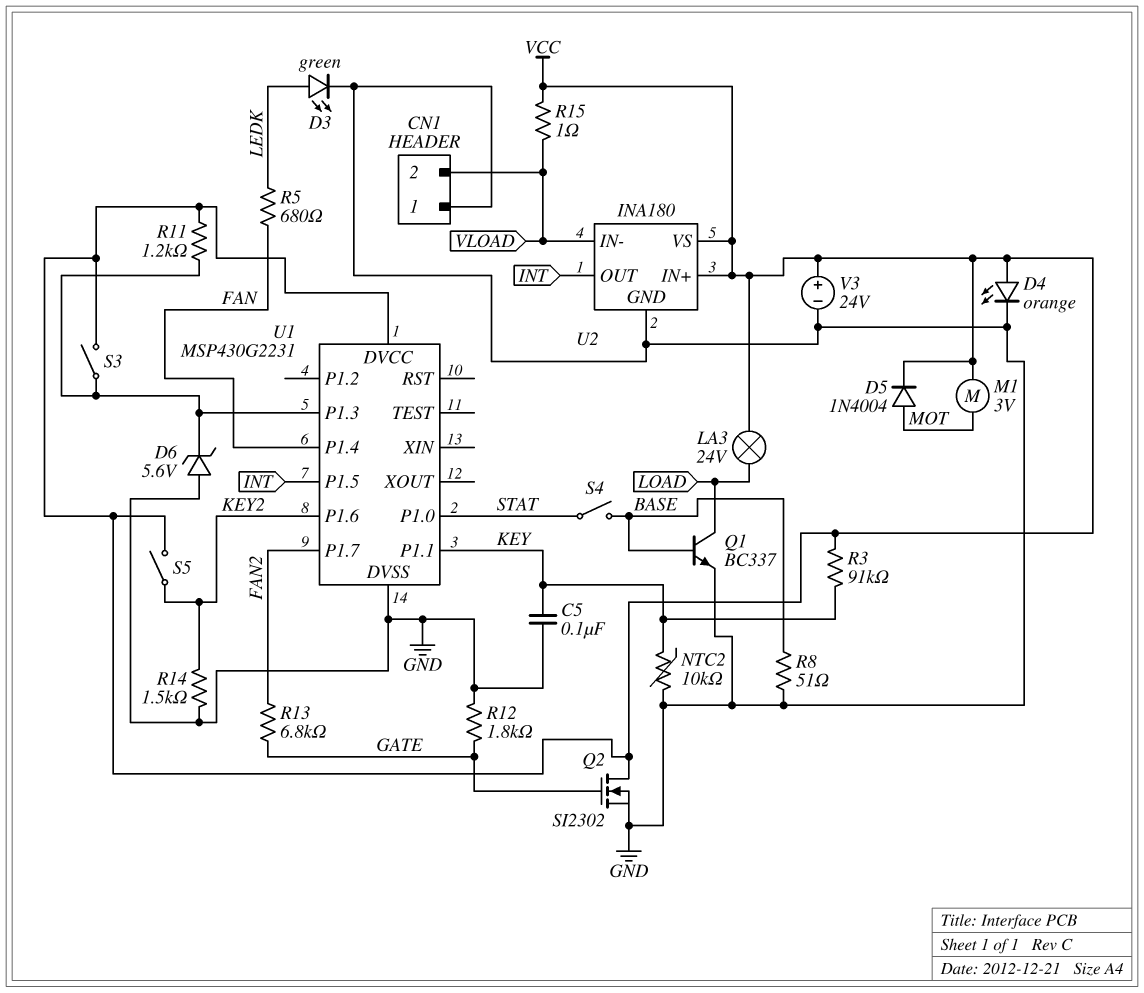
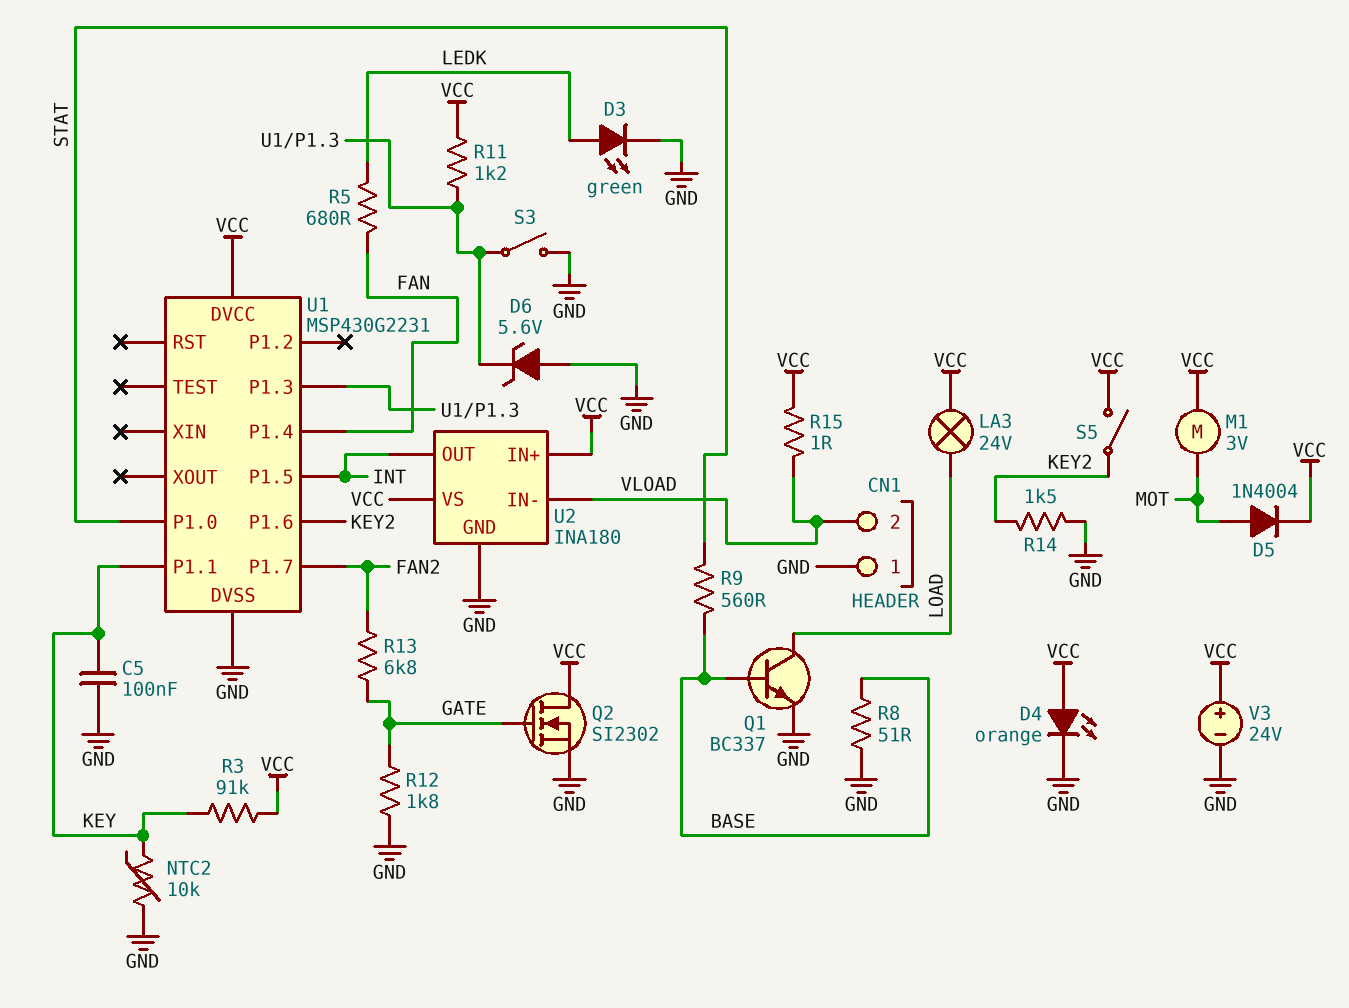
R9: none -> 560 (BASE, STAT)
S3: switch (U1/P1.3, VCC) -> switch (GND, U1/P1.3)
S4: switch (BASE, STAT) -> none

